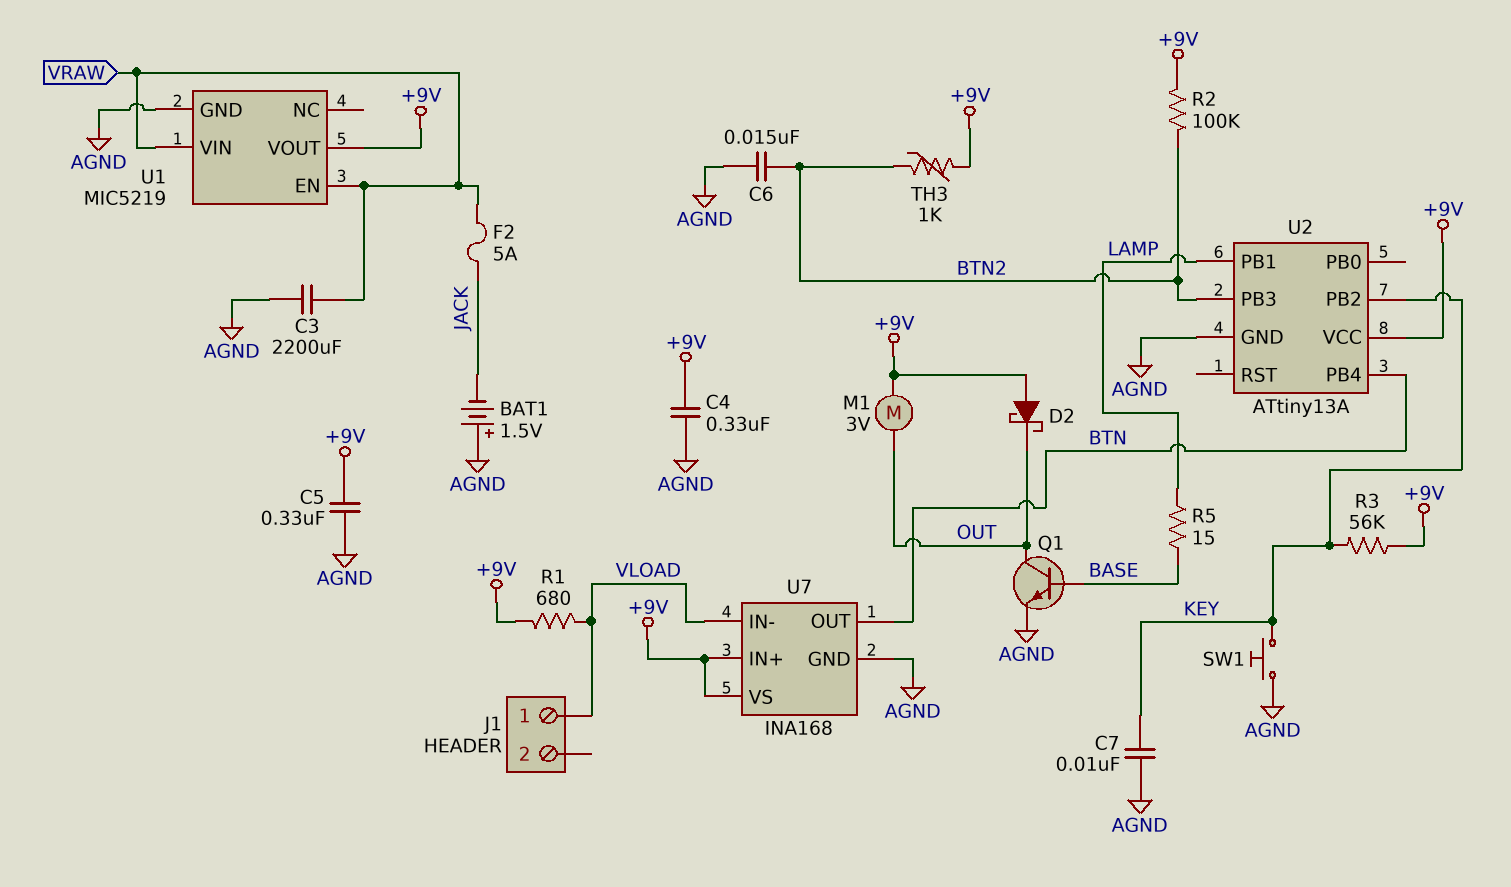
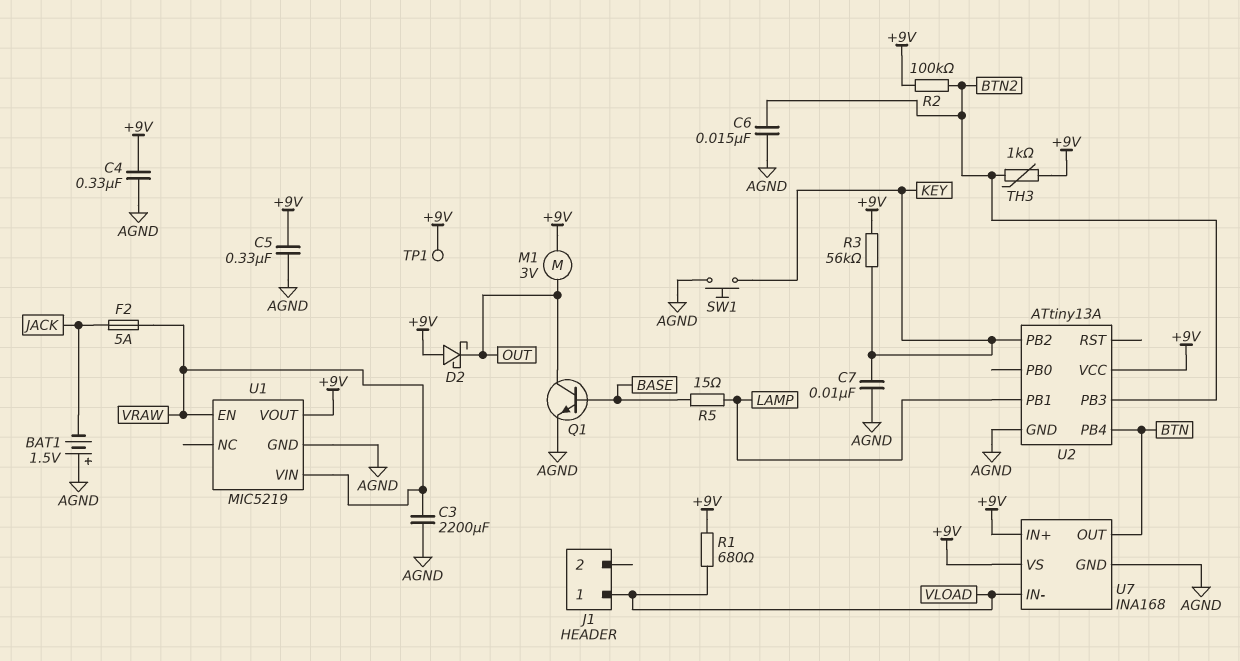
TP1: none -> test point (+9V)

